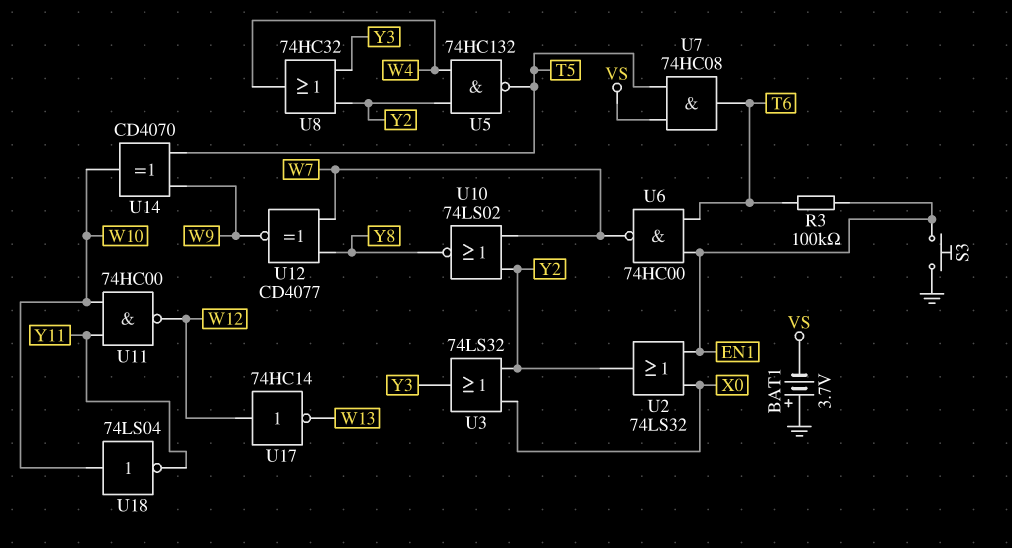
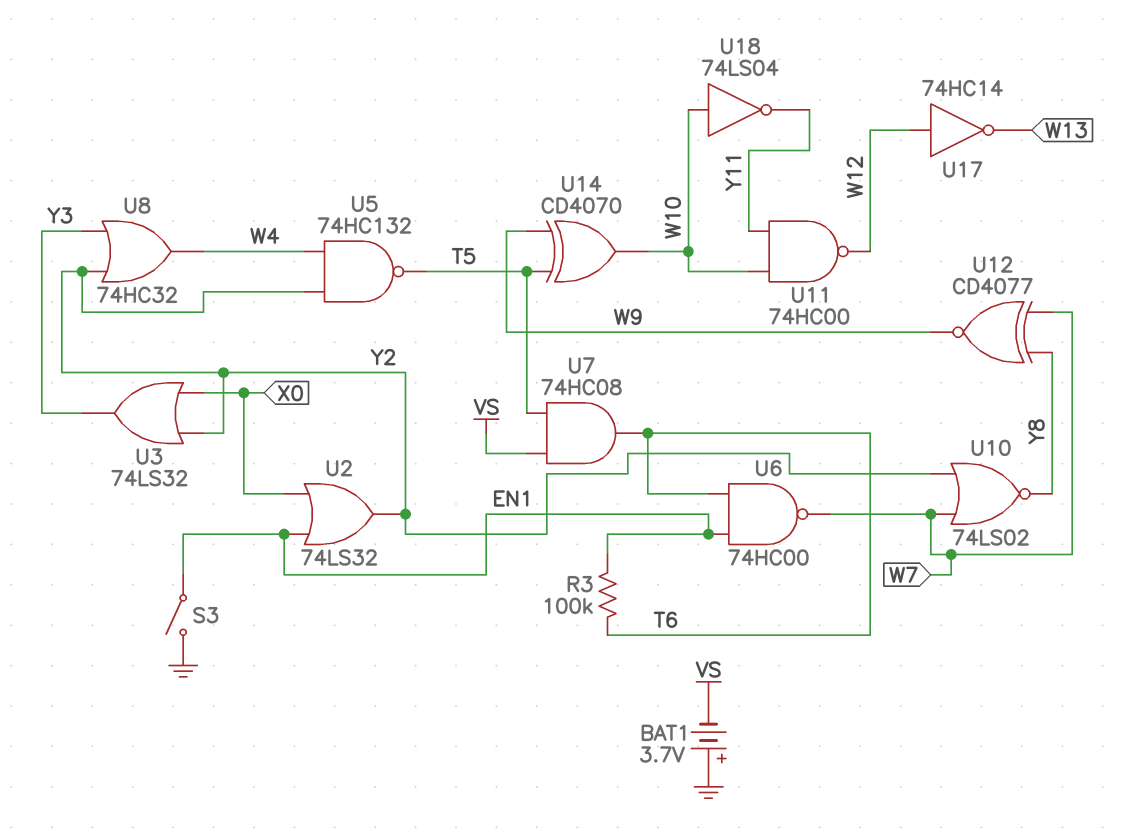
S3: button (EN1, GND) -> switch (EN1, GND)

